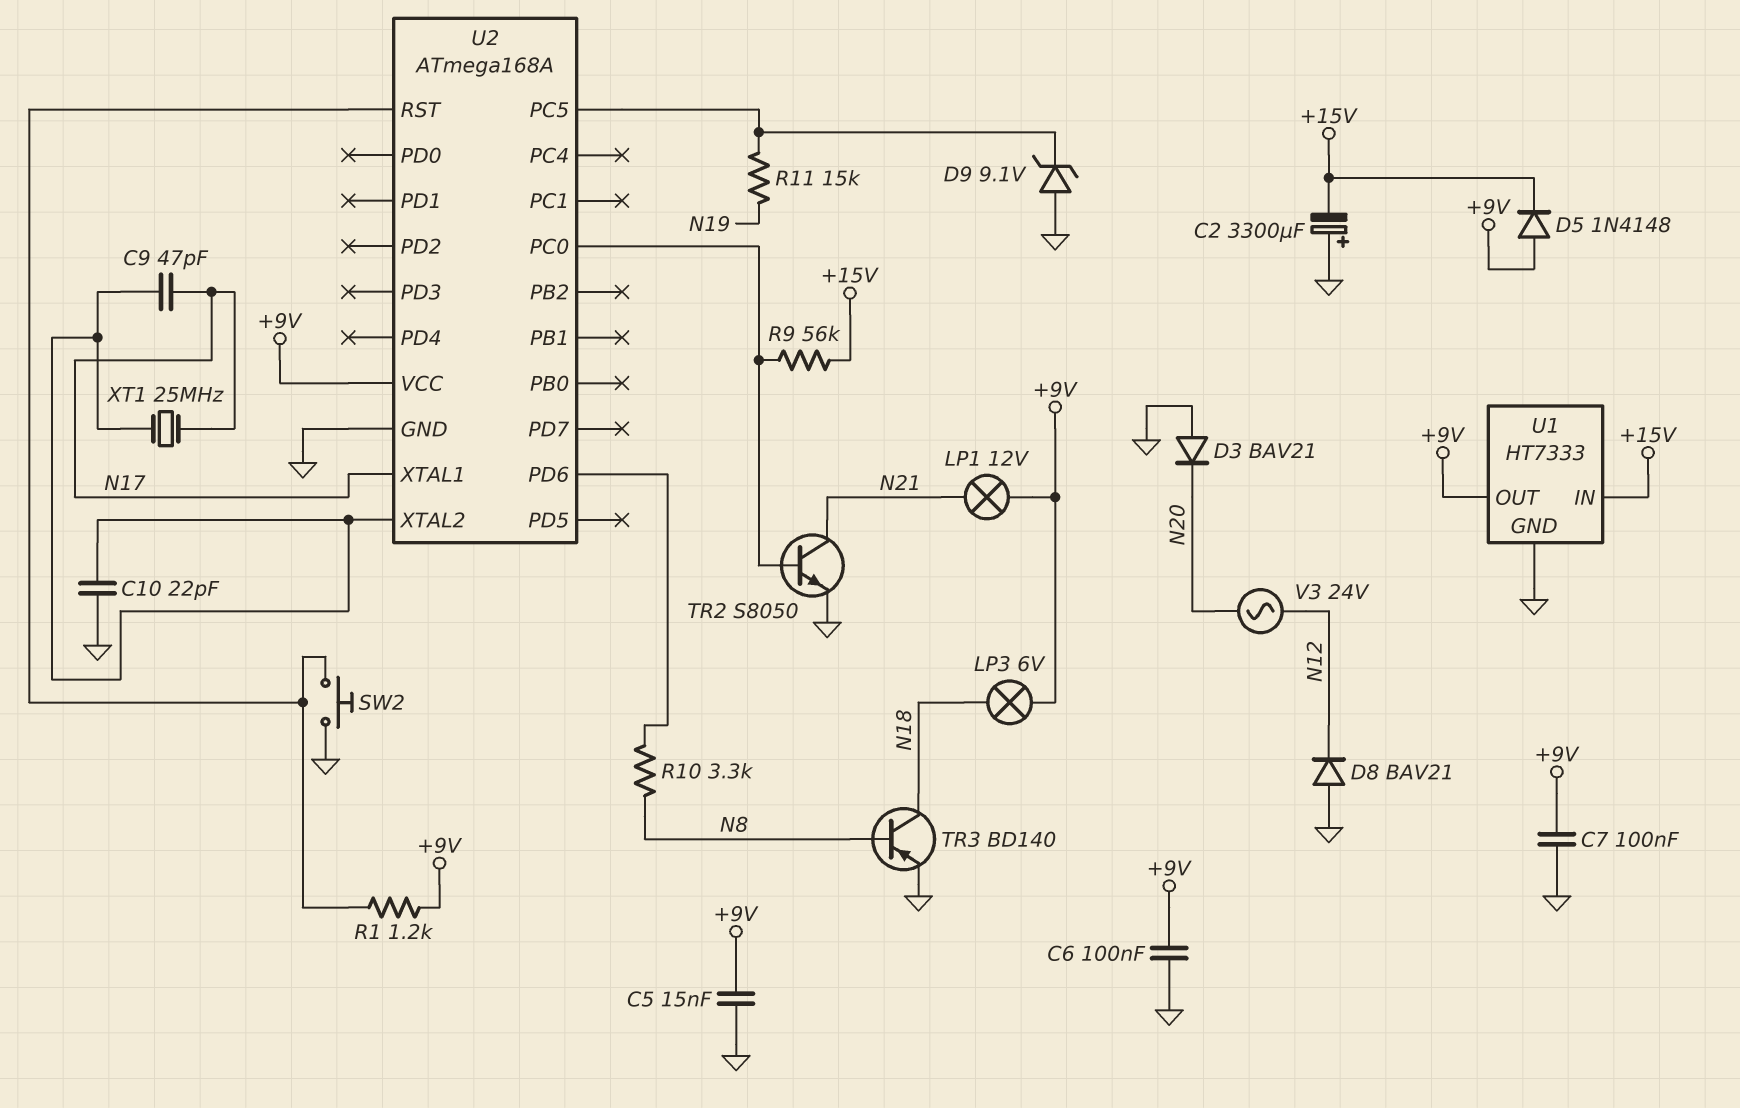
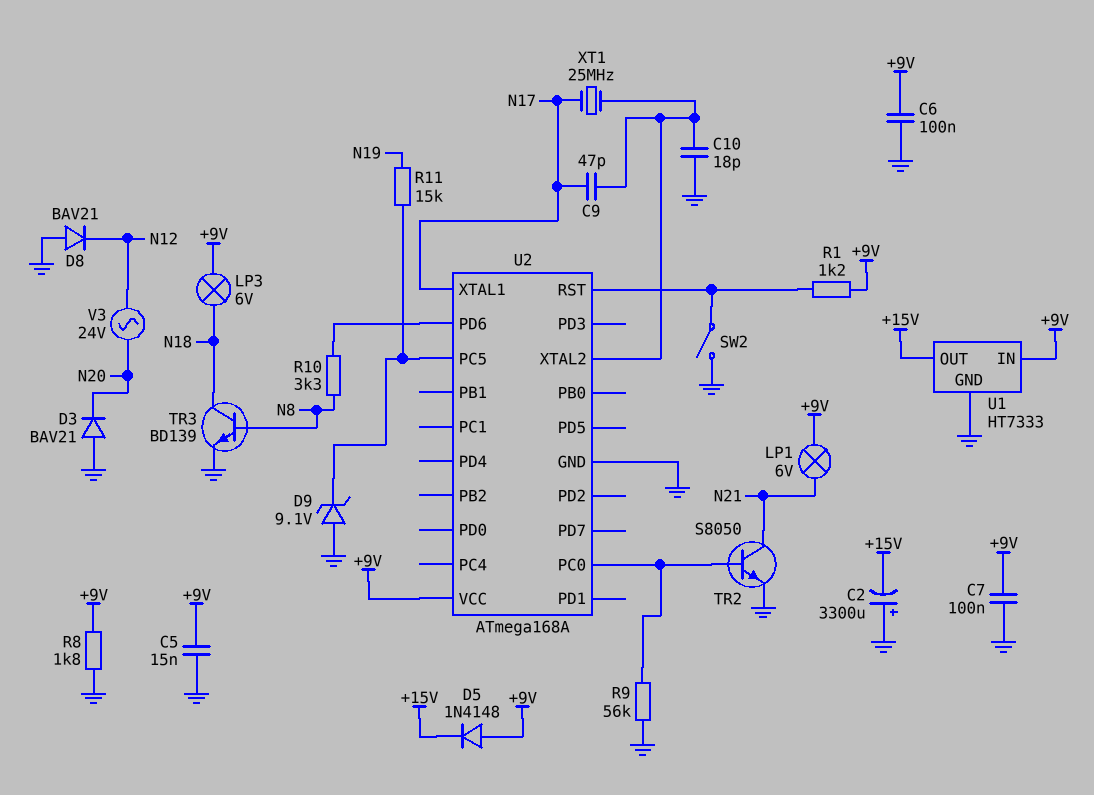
C10: 22pF (GND, U2/XTAL2) -> 18pF (GND, U2/XTAL2)
LP1: lamp 12V (+9V, N21) -> lamp 6V (+9V, N21)
R8: none -> 1.8k (+9V, GND)
R9: 56k (+15V, U2/PC0) -> 56k (GND, U2/PC0)
SW2: button (GND, U2/RST) -> switch (GND, U2/RST)
TR3: PNP BD140 (B N8, C N18, E GND) -> NPN BD139 (B N8, C N18, E GND)
U1 pin IN: +15V -> +9V
U1 pin OUT: +9V -> +15V

